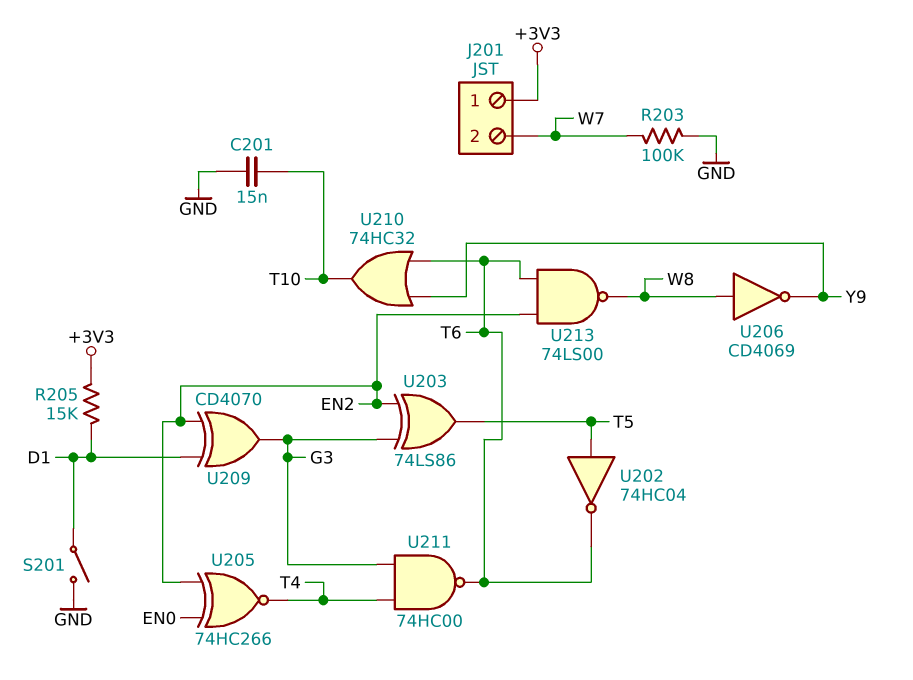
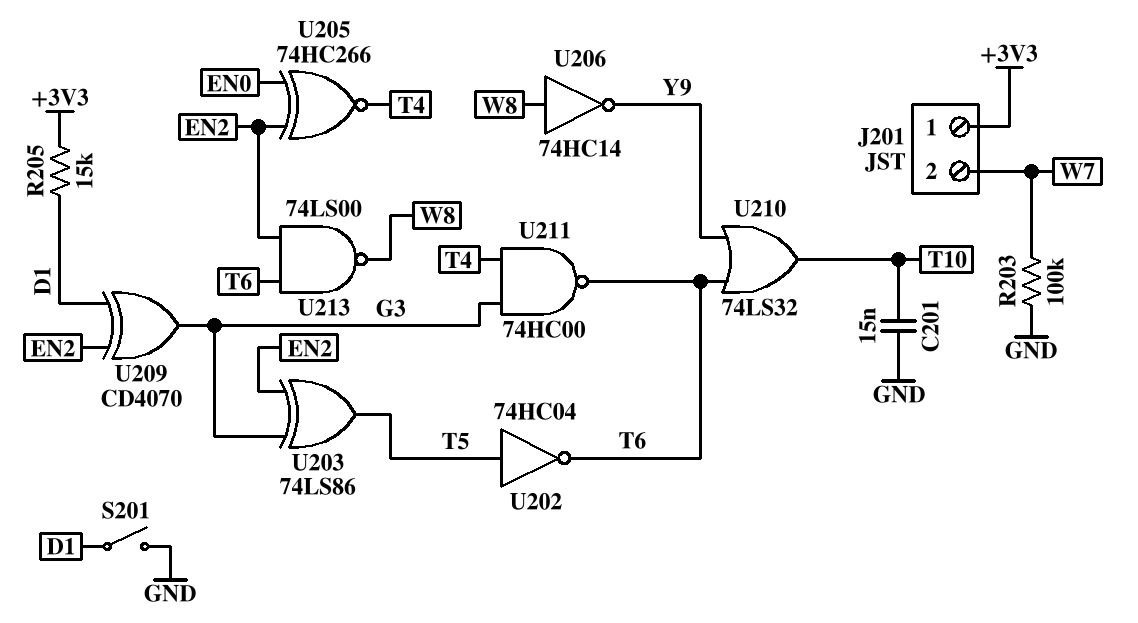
U206: NOT CD4069 (in W8, out Y9) -> NOT 74HC14 (in W8, out Y9)
U210: OR 74HC32 (in T6, in Y9, out T10) -> OR 74LS32 (in T6, in Y9, out T10)

